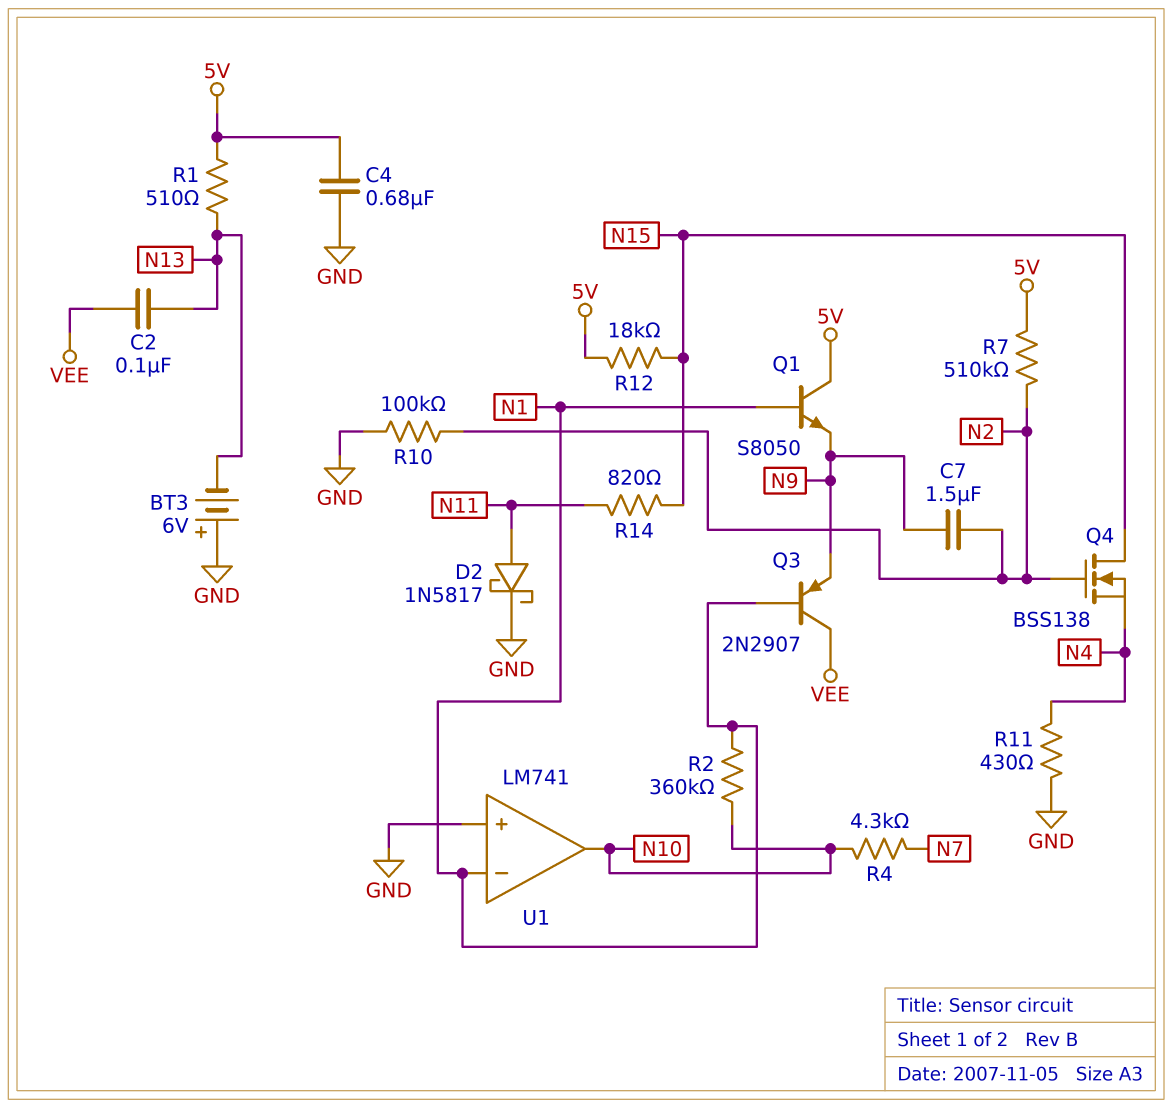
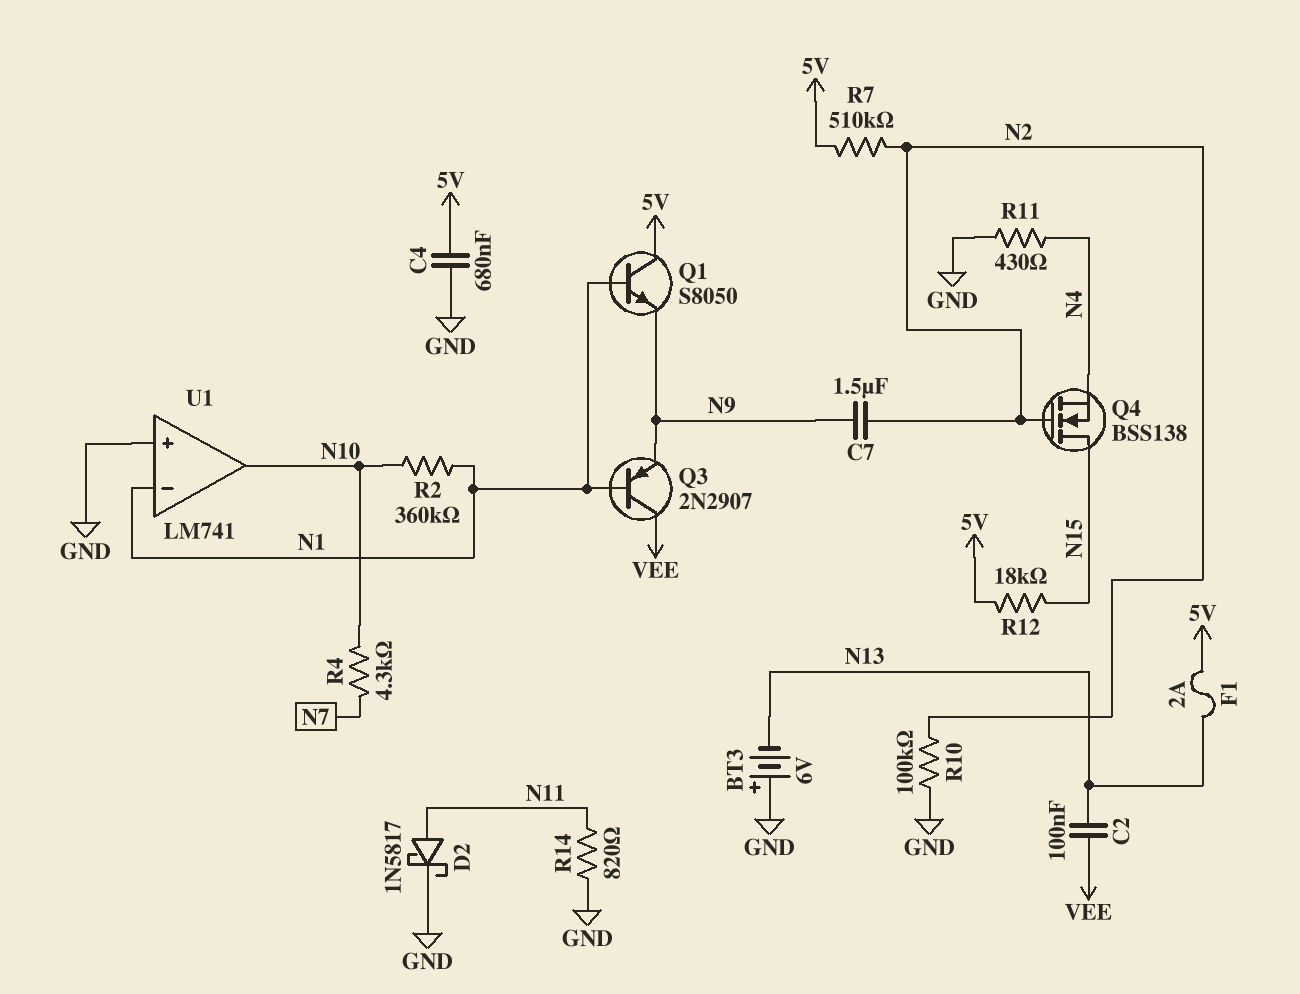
F1: none -> 2A (5V, N13)
R1: 510 (5V, N13) -> none
R14: 820 (N11, N15) -> 820 (GND, N11)

